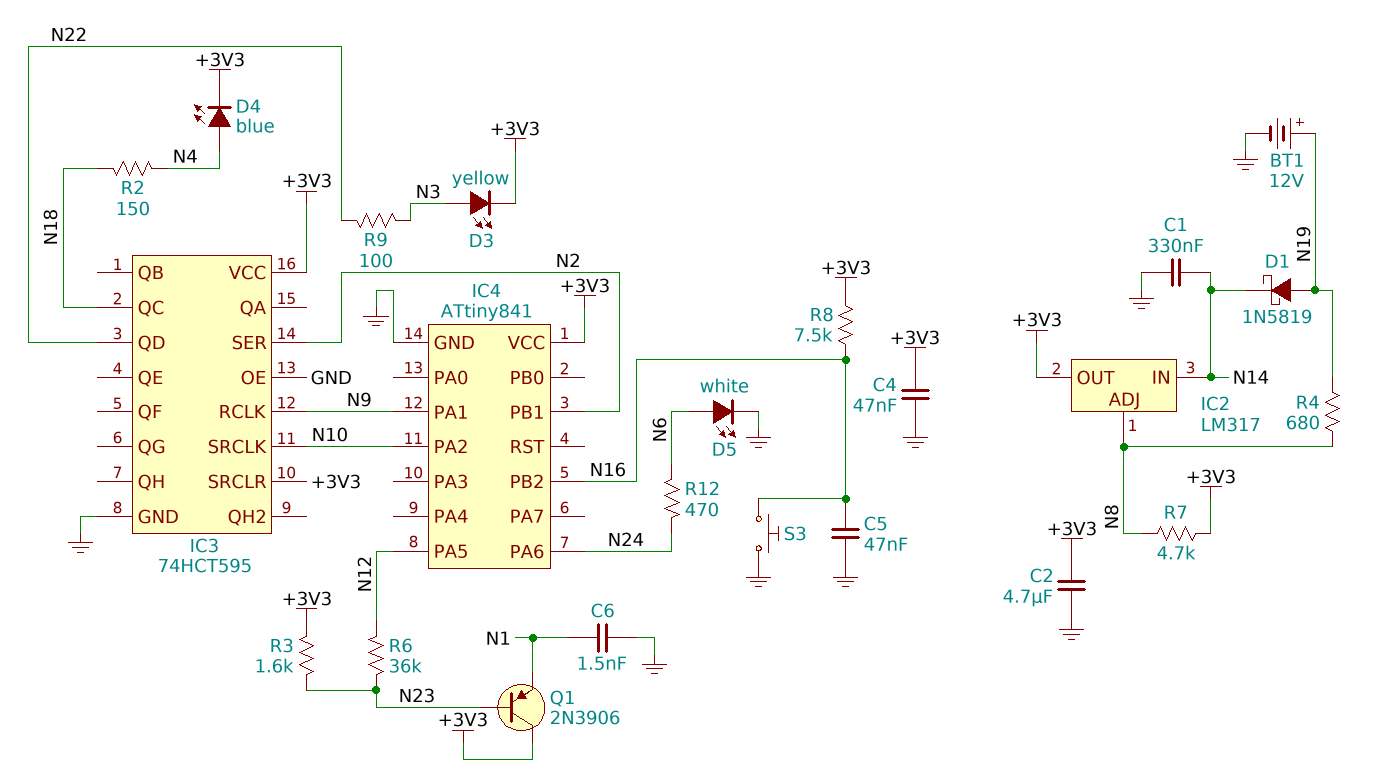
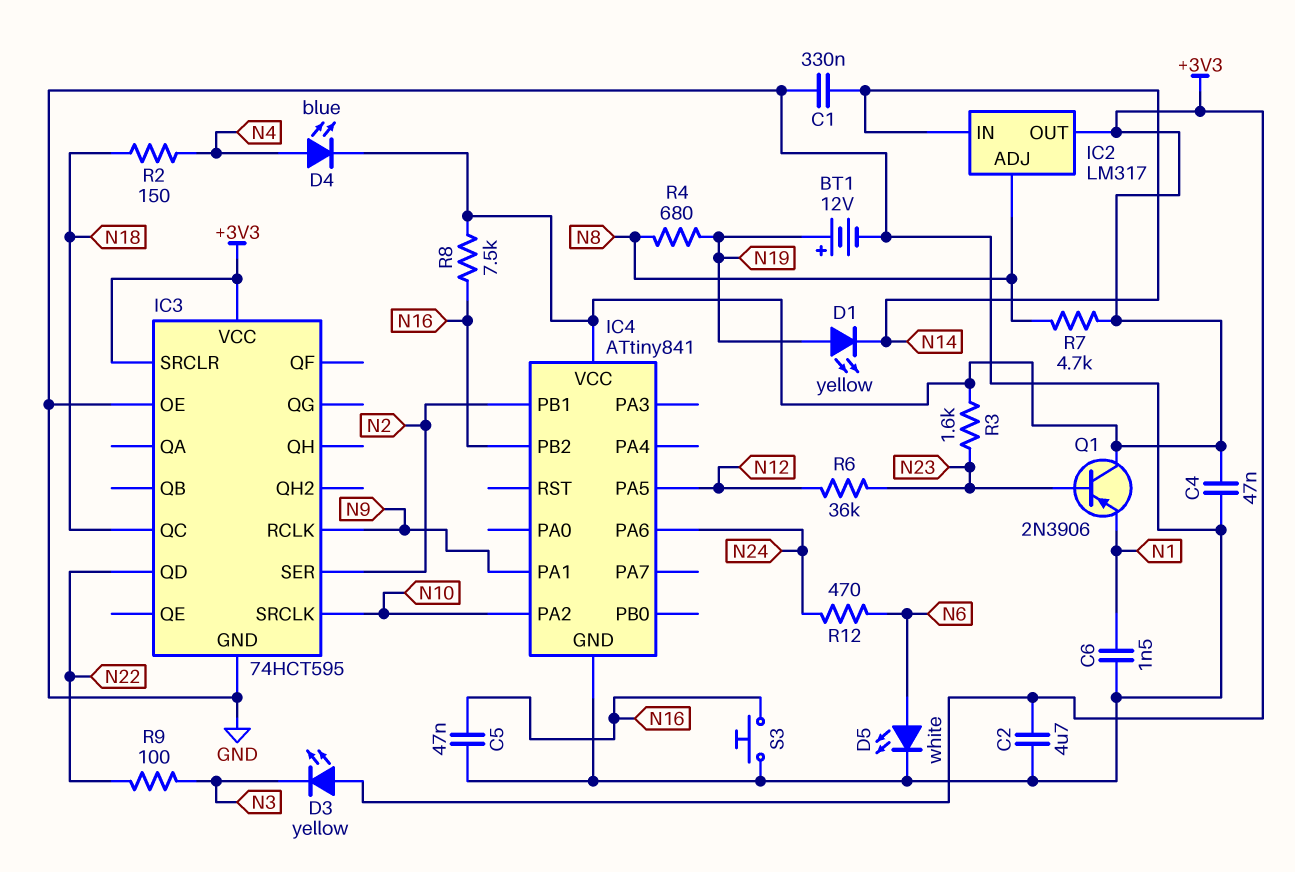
D1: schottky 1N5819 (A N19, K N14) -> LED yellow (A N19, K N14)
D3: LED yellow (A N3, K +3V3) -> LED yellow (A +3V3, K N3)

